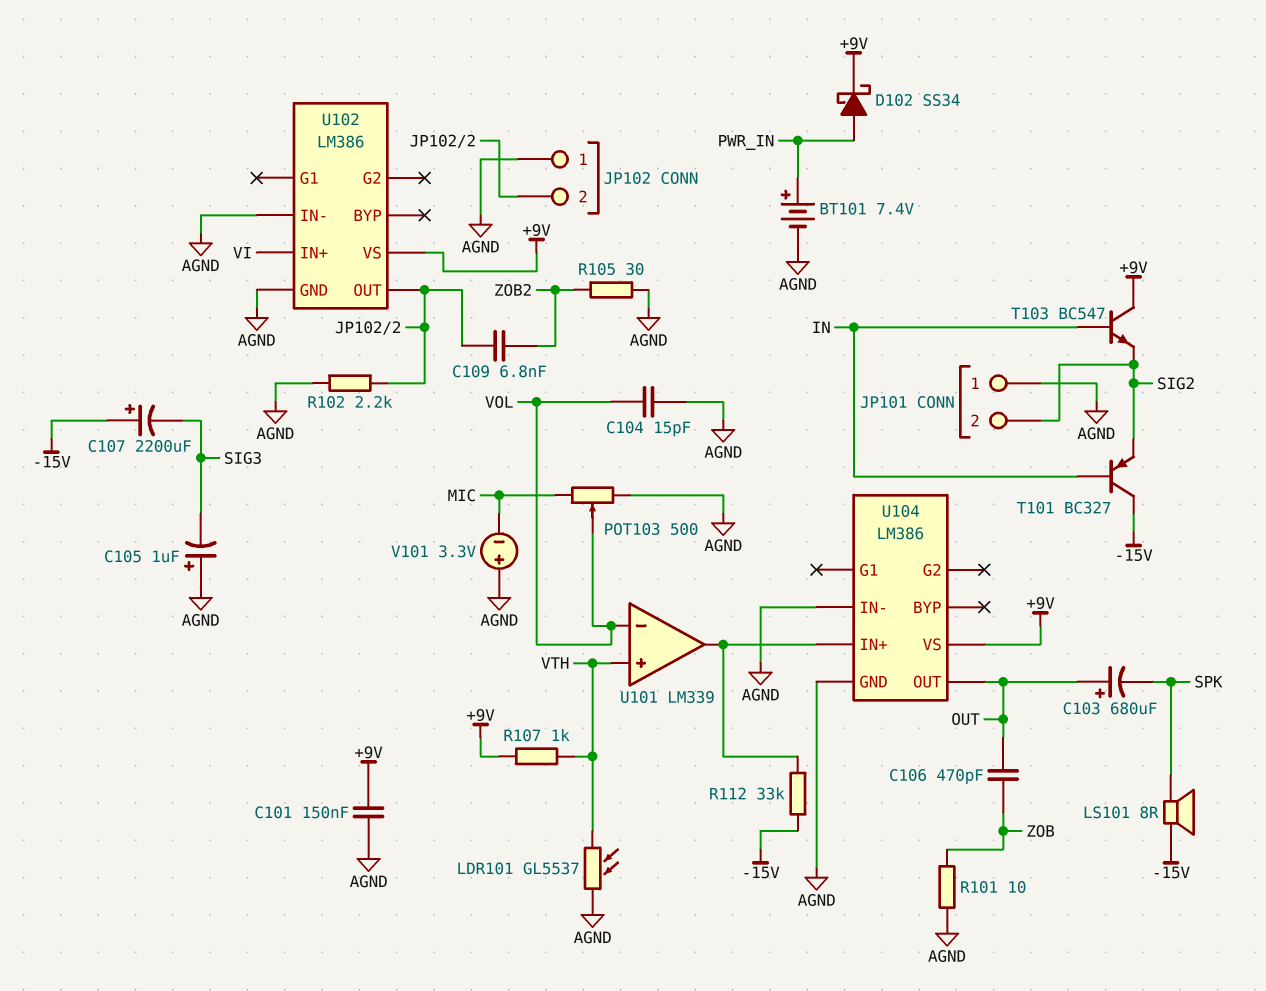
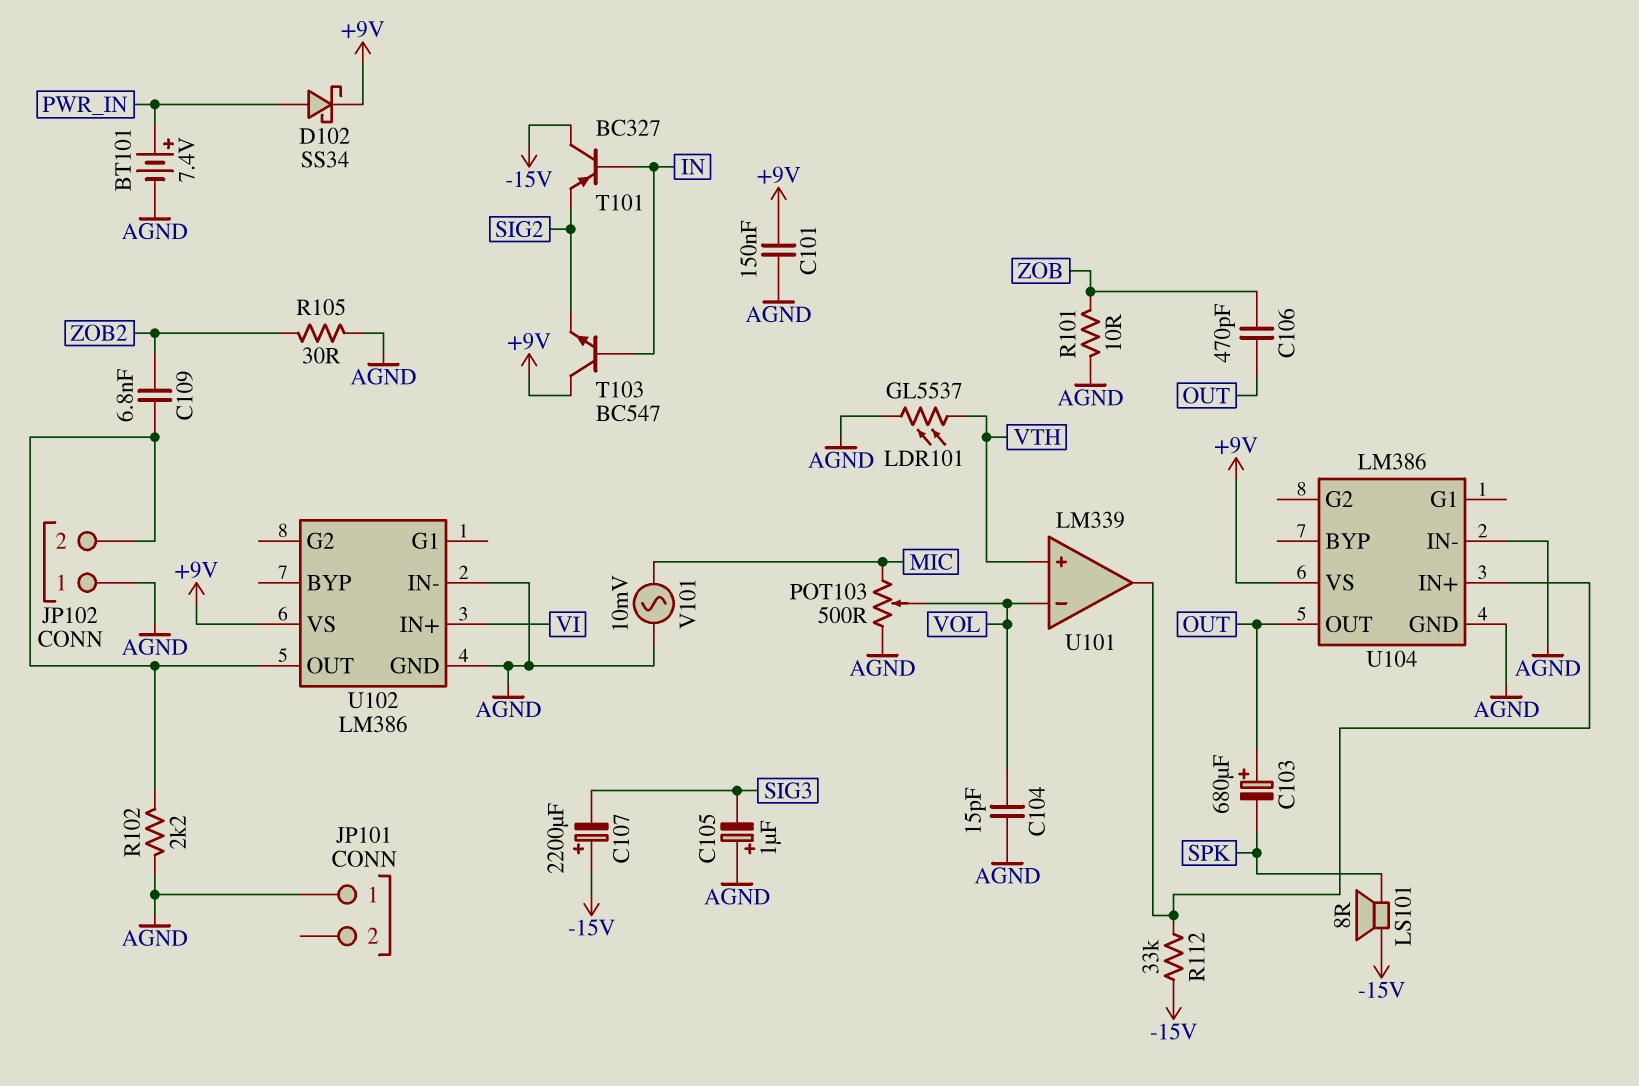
JP101 pin 2: SIG2 -> none
R107: 1k (+9V, VTH) -> none
V101: 3.3V (plus AGND, minus MIC) -> AC 10mV (AGND, MIC)

